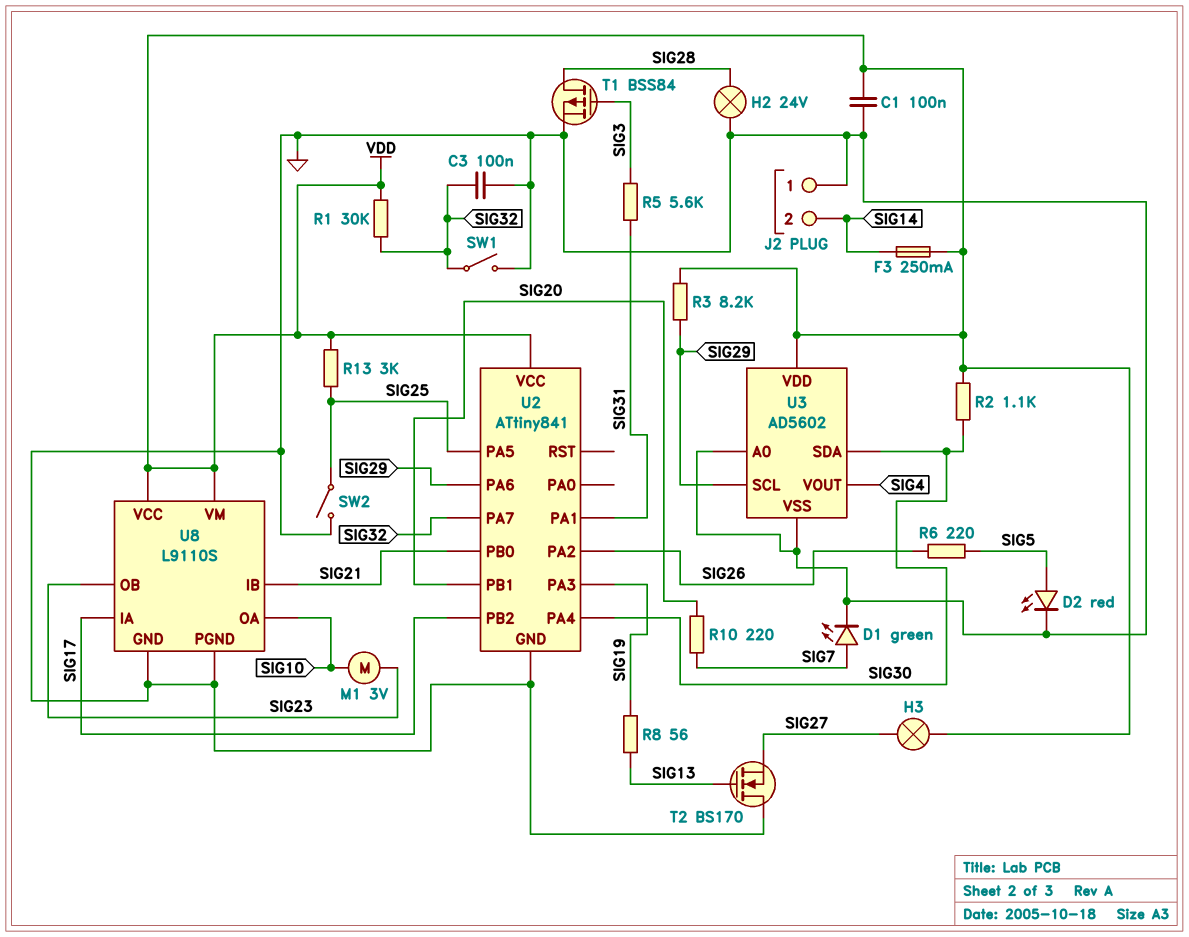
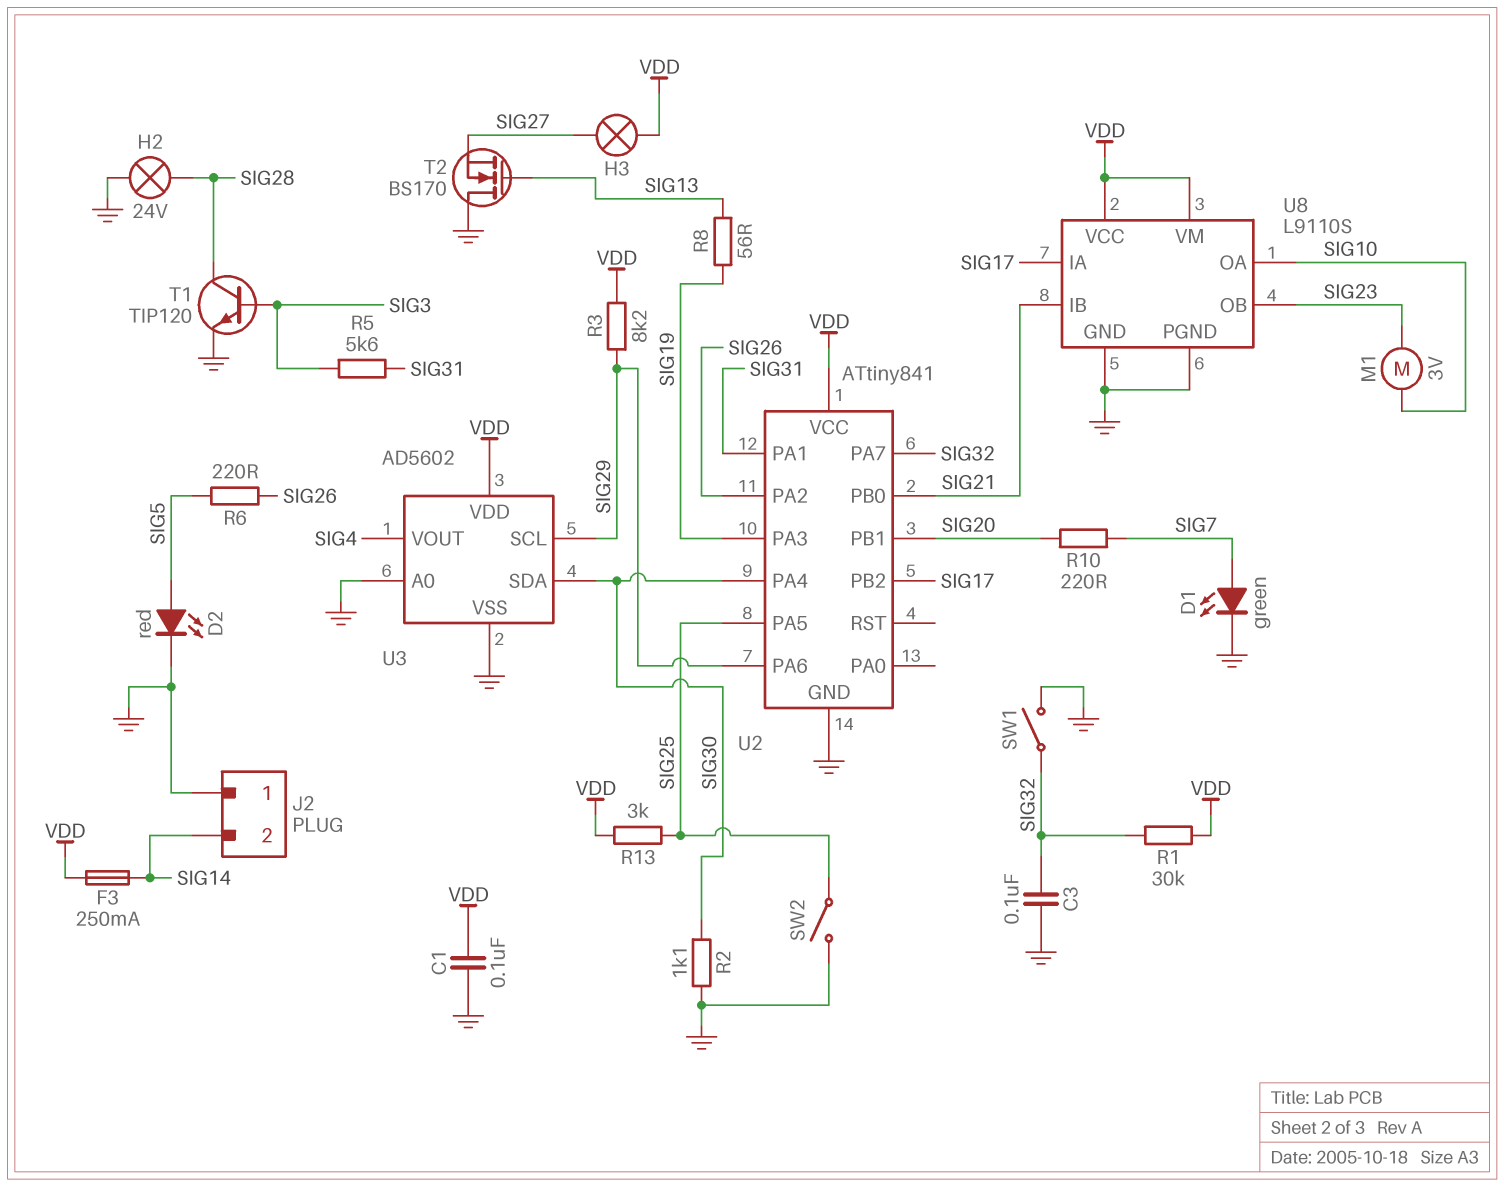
R2: 1.1k (SIG30, VDD) -> 1.1k (GND, SIG30)
T1: PMOS BSS84 (G SIG3, D SIG28, S GND) -> NPN TIP120 (B SIG3, C SIG28, E GND)

